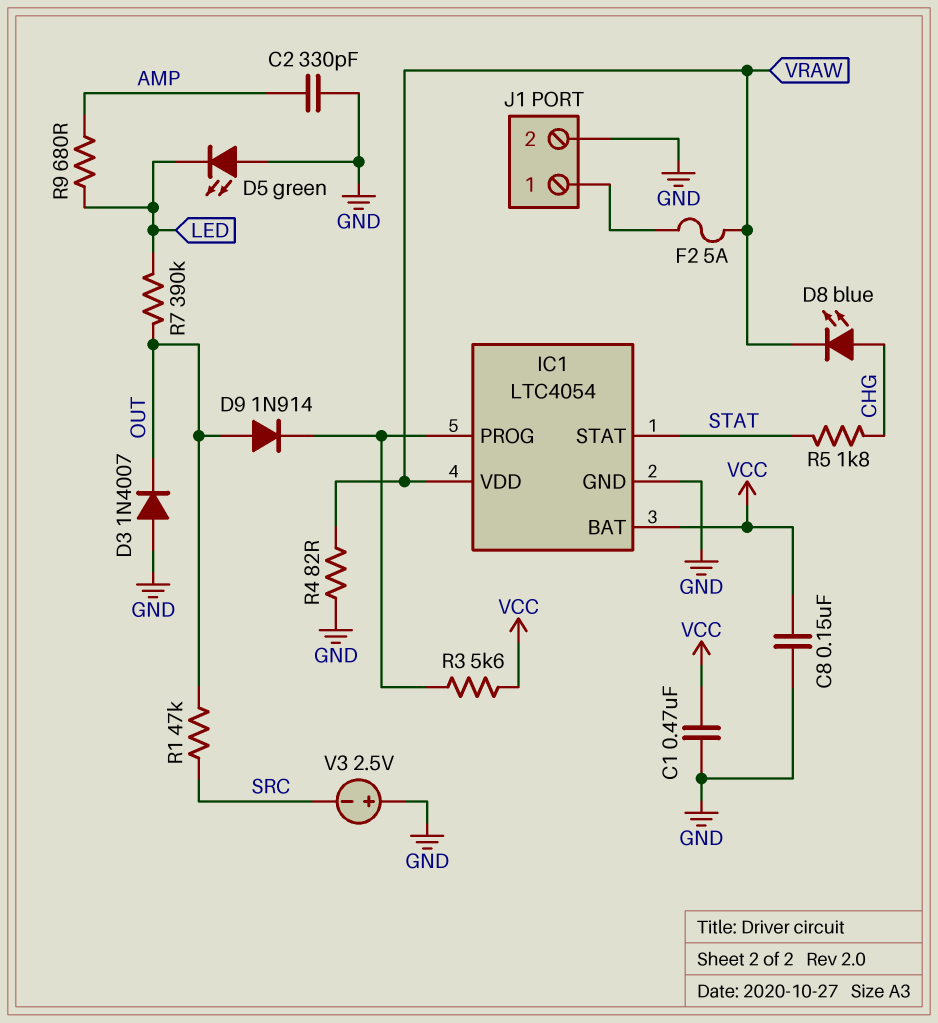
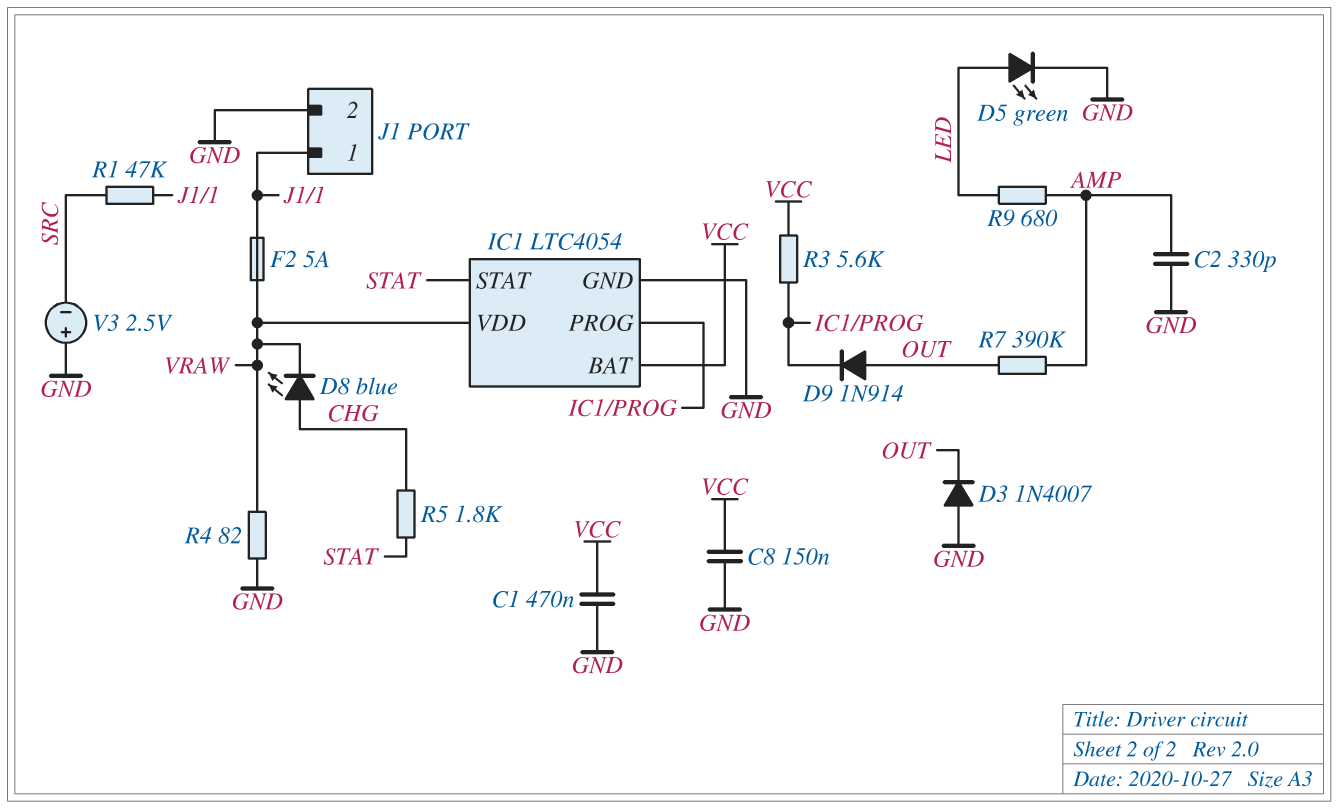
D5: LED green (A GND, K LED) -> LED green (A LED, K GND)
R1: 47k (OUT, SRC) -> 47k (J1/1, SRC)
R7: 390k (LED, OUT) -> 390k (AMP, OUT)

